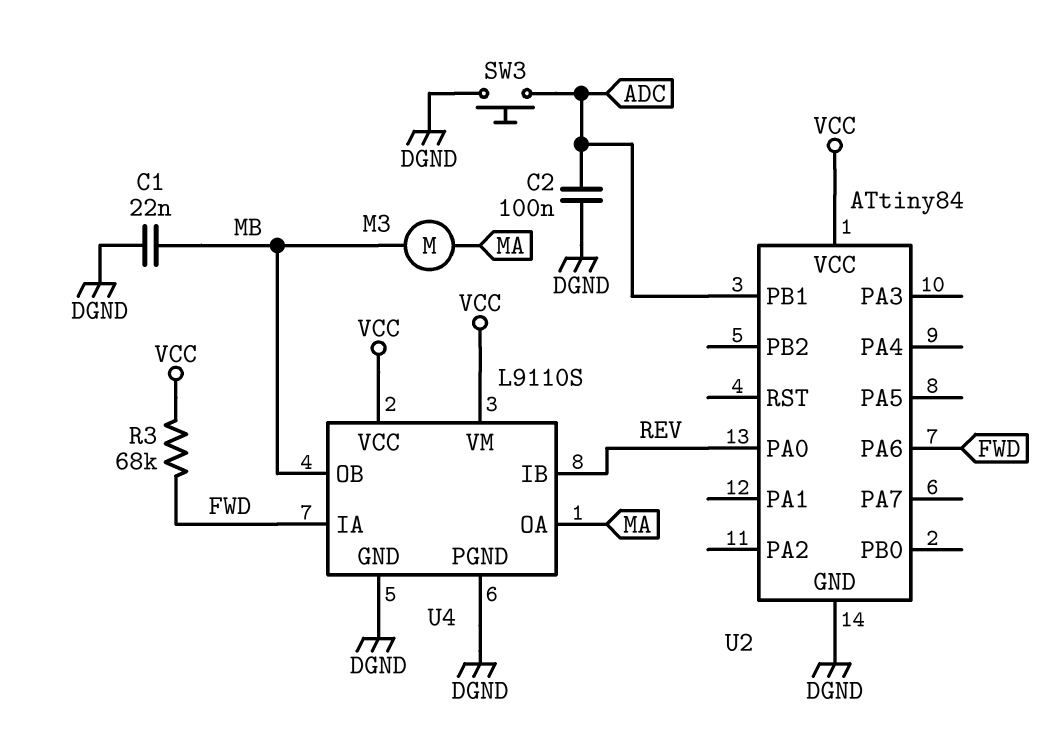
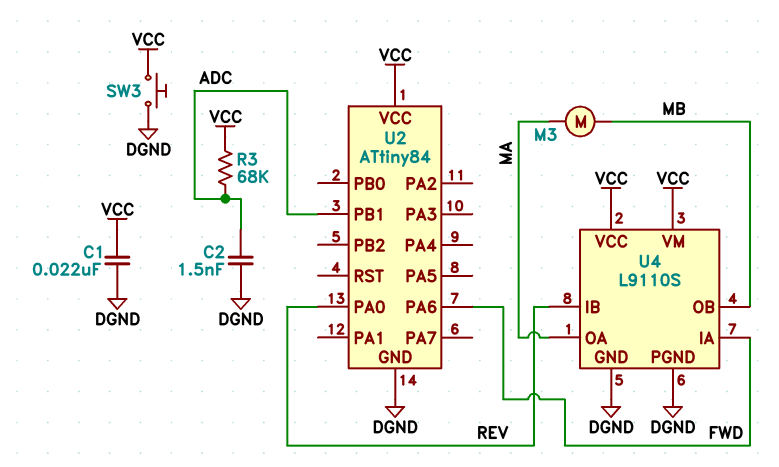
C1: 22nF (DGND, MB) -> 22nF (DGND, VCC)
C2: 100nF (ADC, DGND) -> 1.5nF (ADC, DGND)
R3: 68k (FWD, VCC) -> 68k (ADC, VCC)
SW3: button (ADC, DGND) -> button (DGND, VCC)

